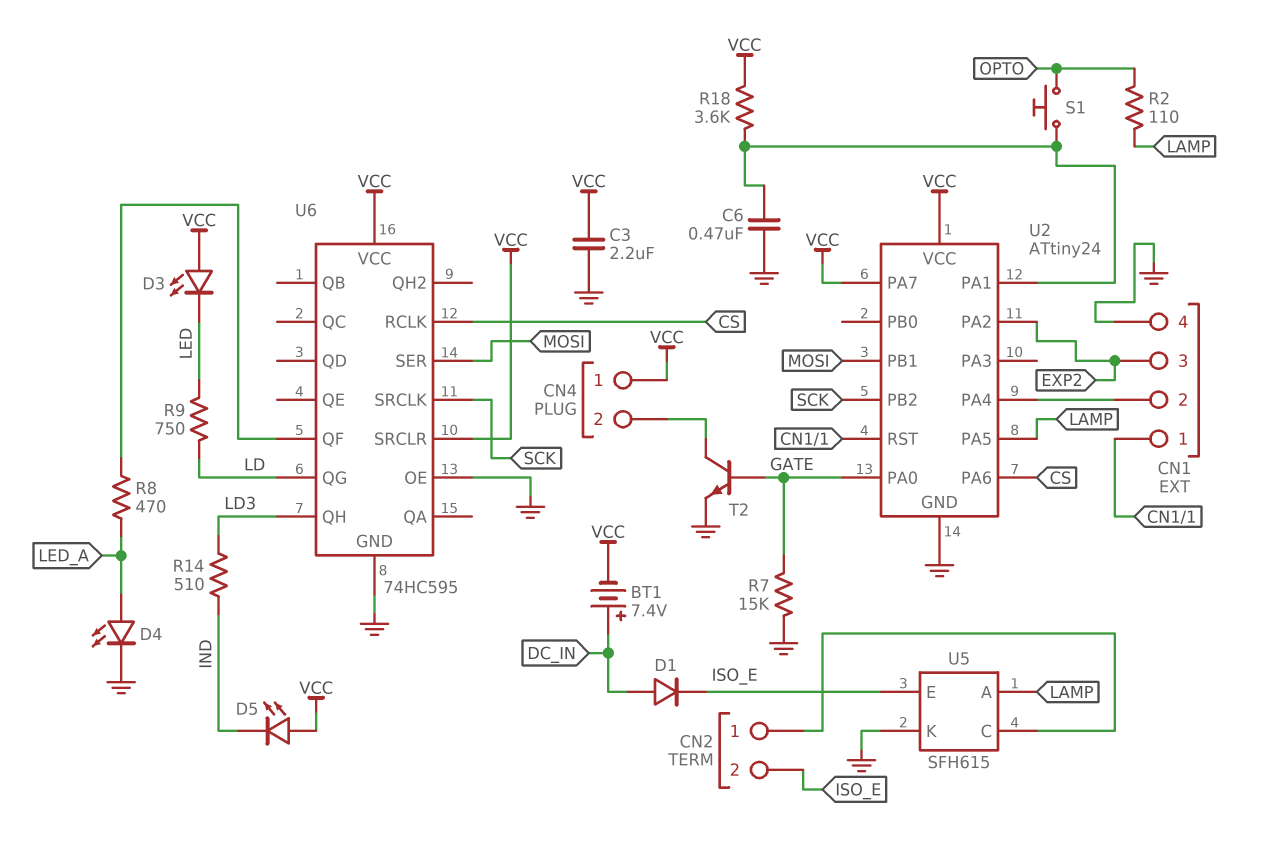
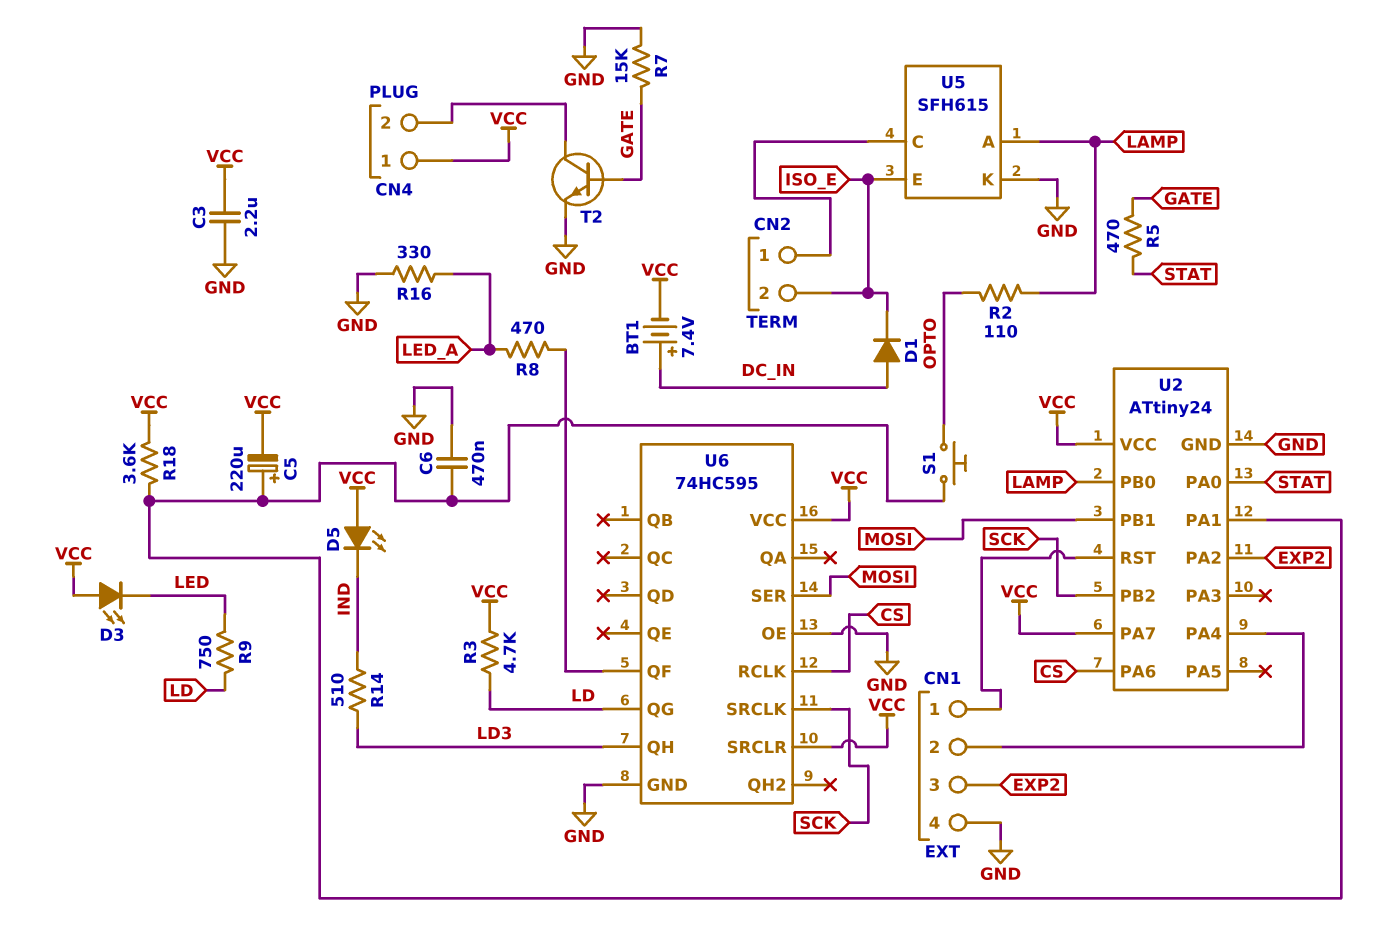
C5: none -> 220uF (plus U2/PA1, minus VCC)
D4: LED (A LED_A, K GND) -> none
R3: none -> 4.7k (LD, VCC)
R5: none -> 470 (GATE, STAT)
R16: none -> 330 (GND, LED_A)
U2 pin PA0: GATE -> STAT
U2 pin PA5: LAMP -> none
U2 pin PB0: none -> LAMP

